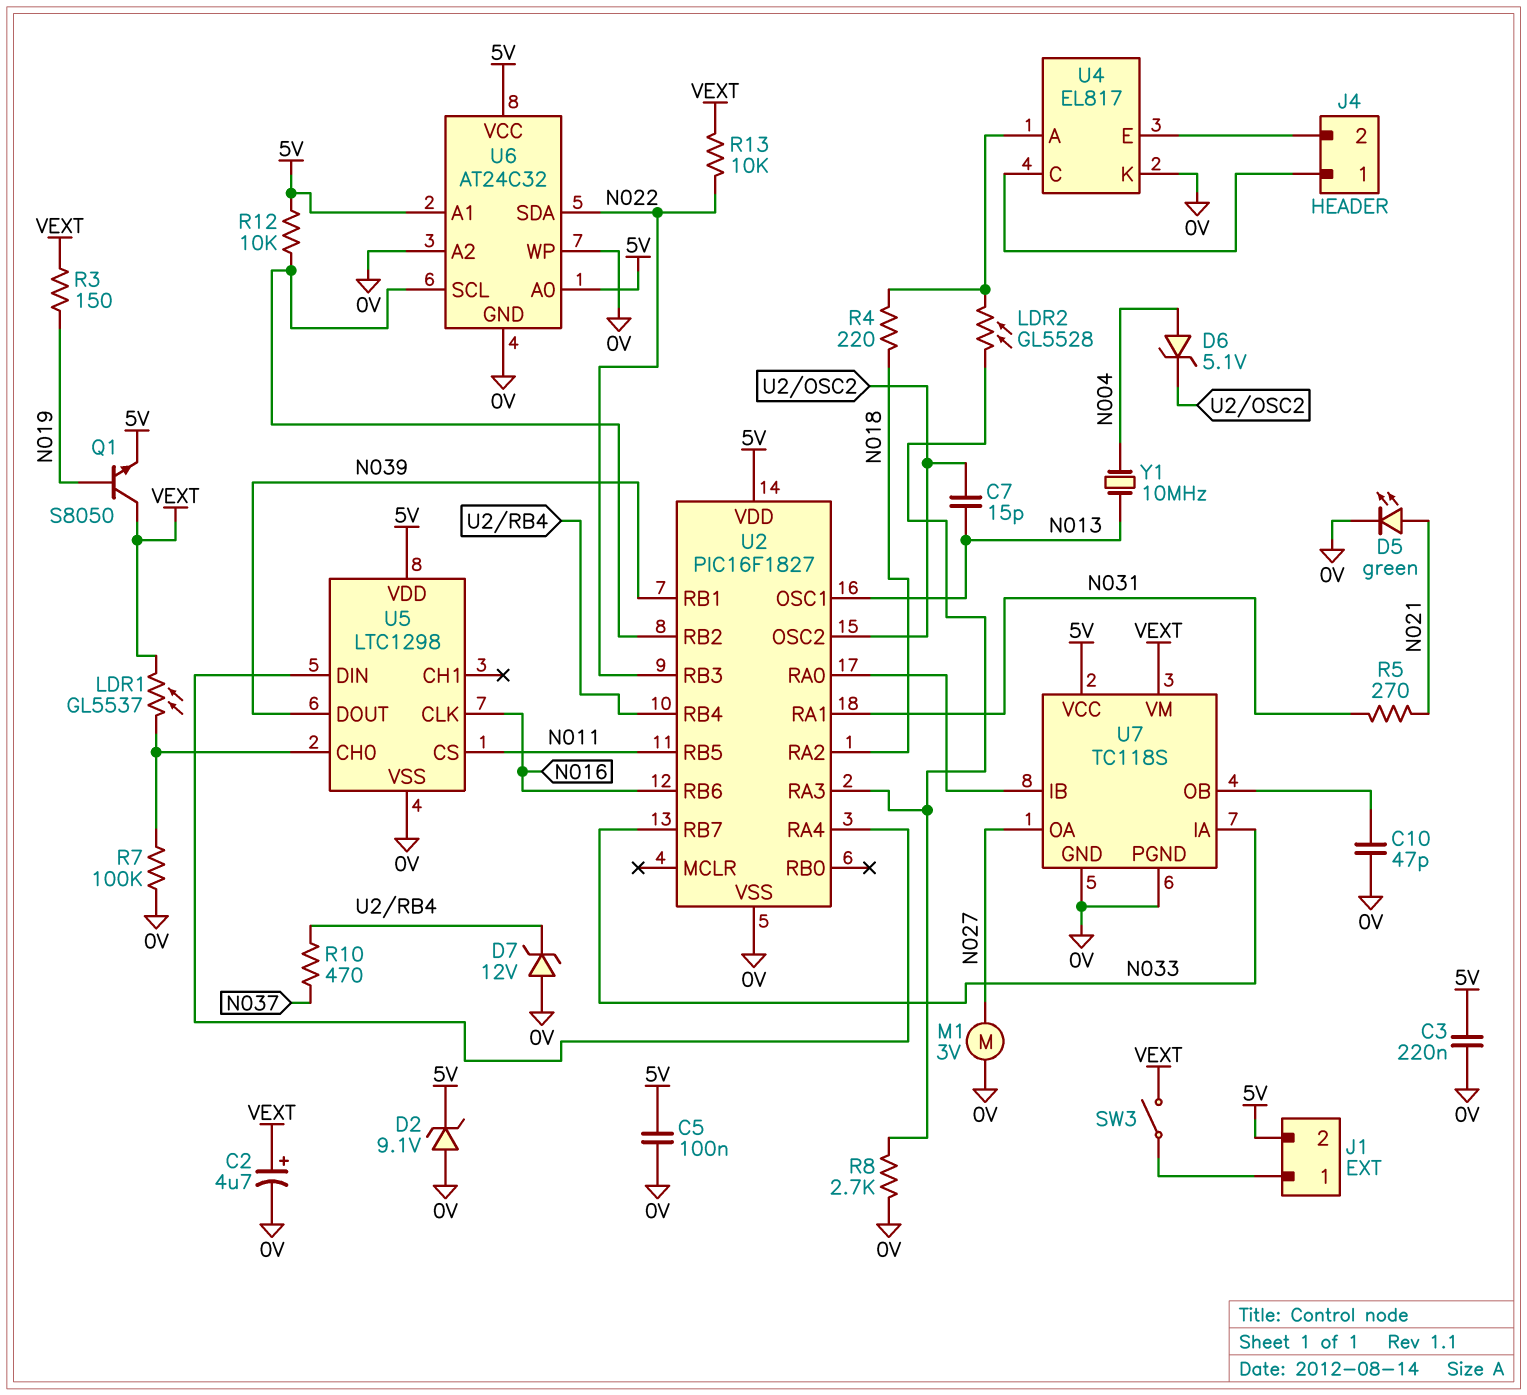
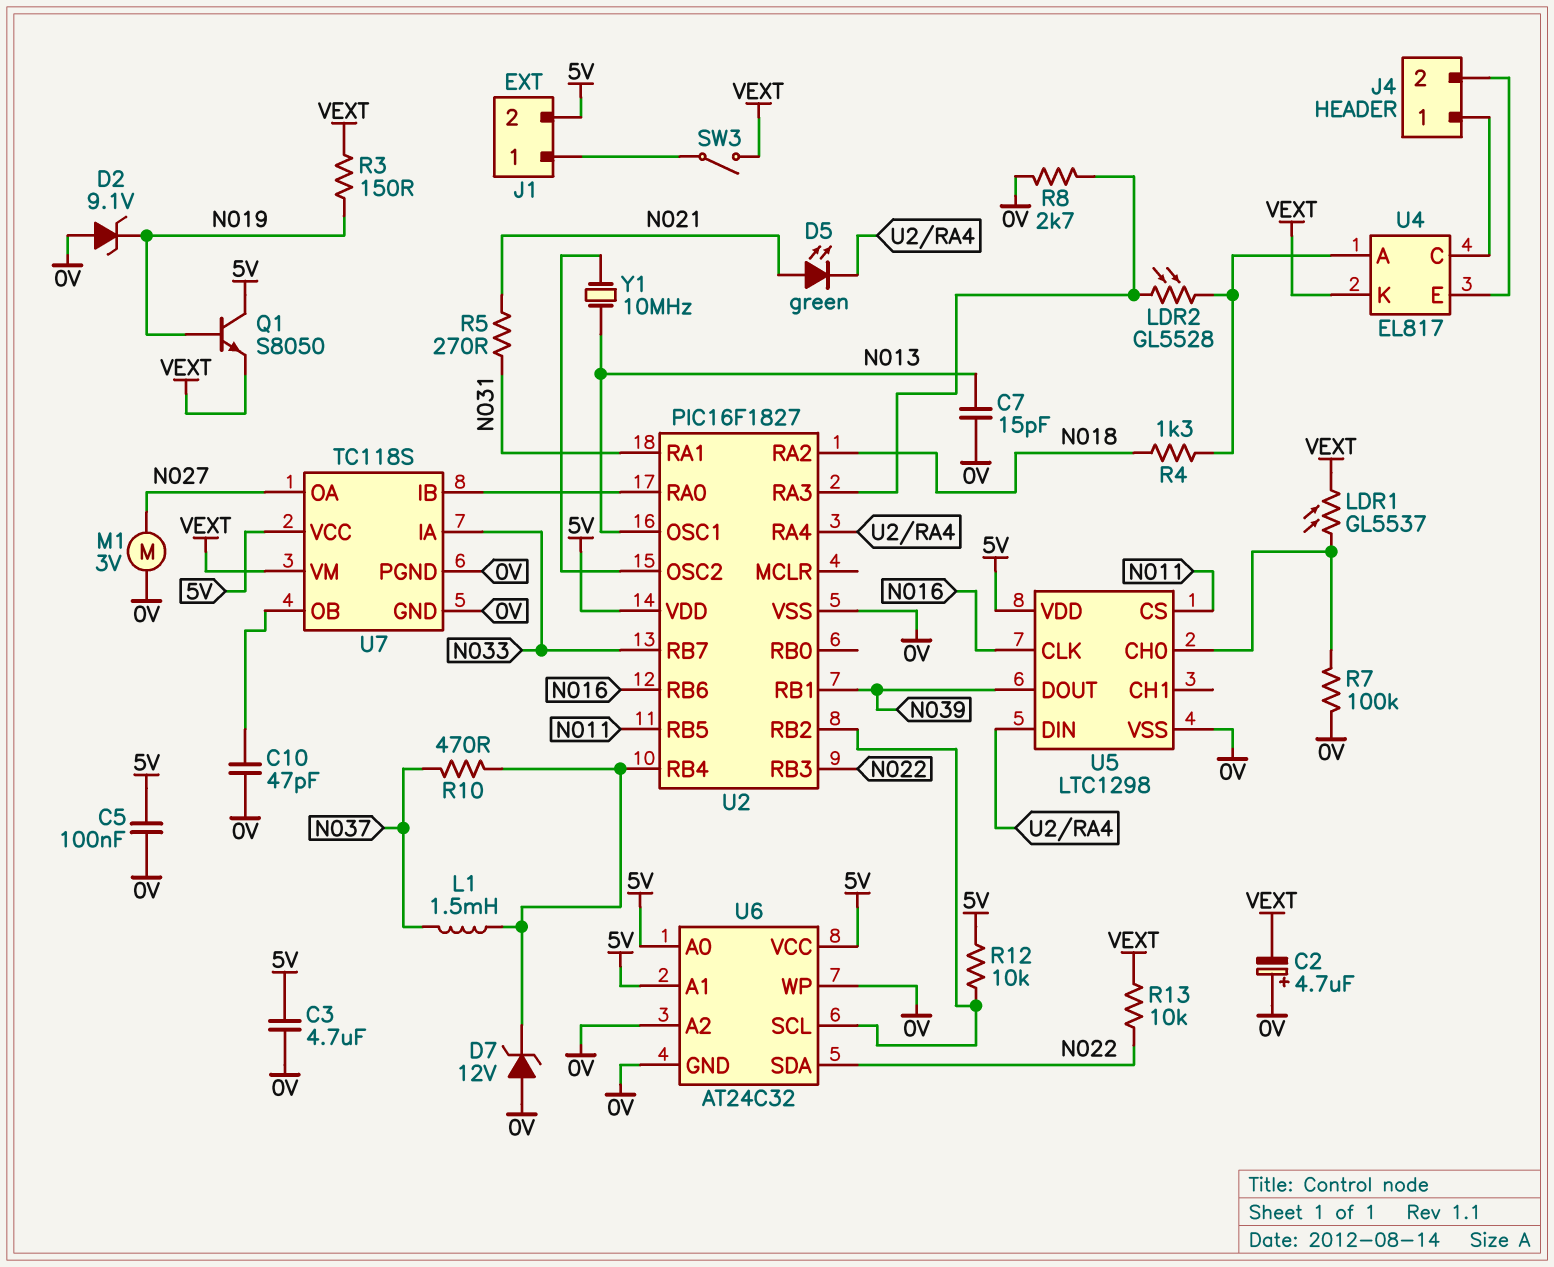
C2: 4.7uF (plus VEXT, minus 0V) -> 4.7uF (plus 0V, minus VEXT)
C3: 220nF (0V, 5V) -> 4.7uF (0V, 5V)
C7: 15pF (N013, U2/OSC2) -> 15pF (0V, N013)
D2: zener 9.1V (A 0V, K 5V) -> zener 9.1V (A 0V, K N019)
D5: LED green (A N021, K 0V) -> LED green (A N021, K U2/RA4)
D6: zener 5.1V (A N004, K U2/OSC2) -> none
L1: none -> 1.5mH (N037, U2/RB4)
Q1: NPN S8050 (B N019, C VEXT, E 5V) -> NPN S8050 (B N019, C 5V, E VEXT)
R4: 220 (N018, U4/A) -> 1.3k (N018, U4/A)
U4 pin K: 0V -> VEXT
Y1: 10MHz (N004, N013) -> 10MHz (N013, U2/OSC2)

